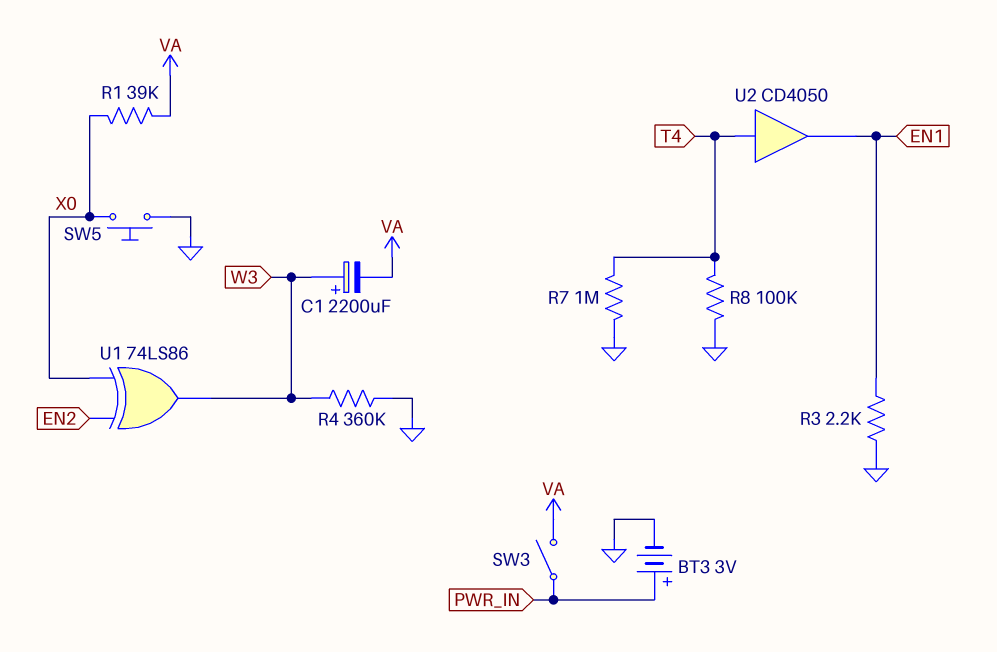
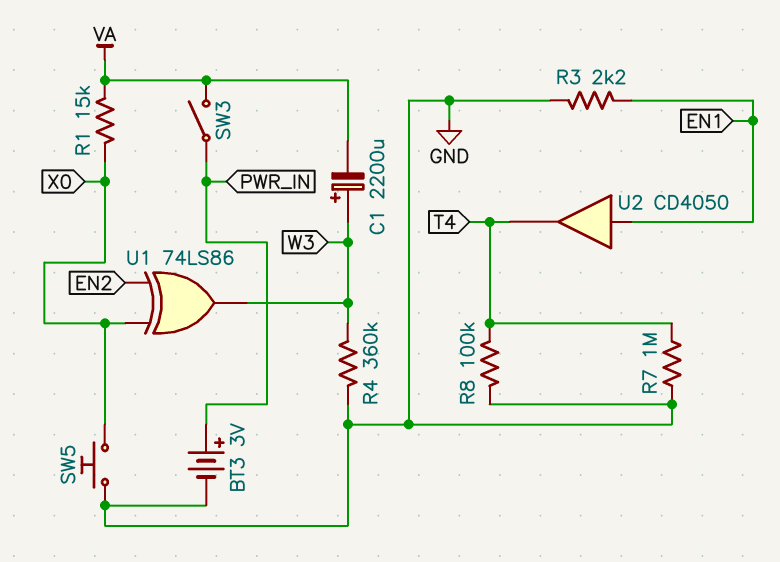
R1: 39k (VA, X0) -> 15k (VA, X0)
U2: buffer CD4050 (in T4, out EN1) -> buffer CD4050 (in EN1, out T4)

